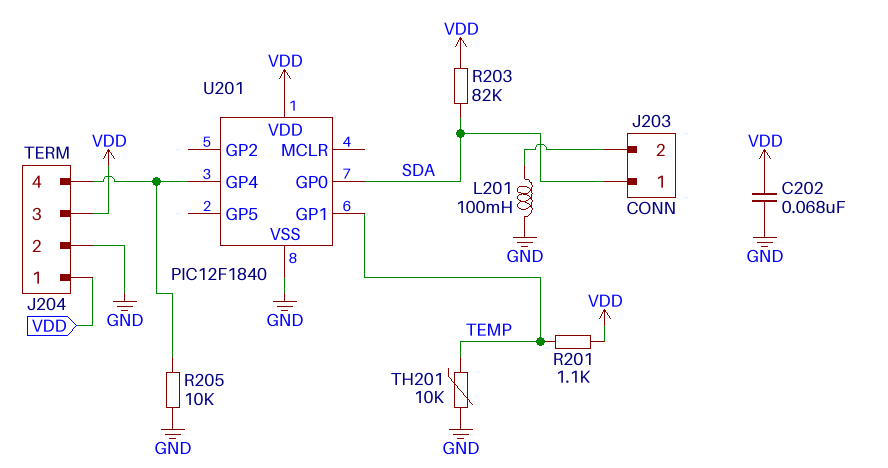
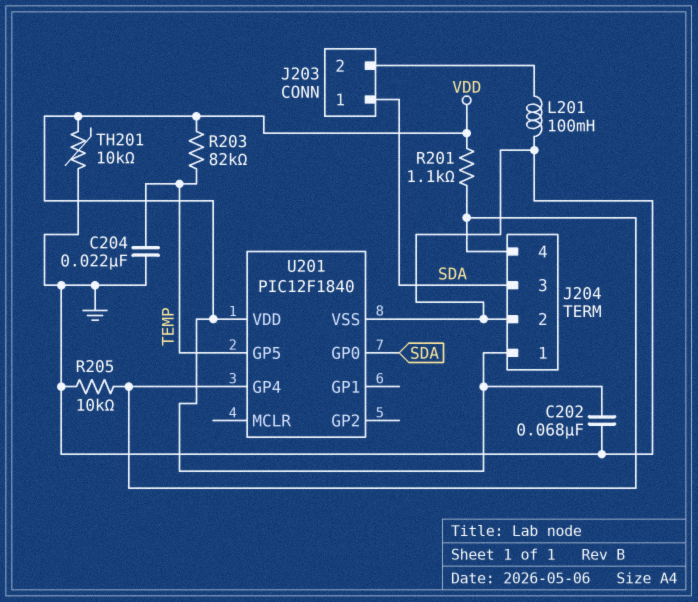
C204: none -> 22nF (GND, TEMP)
J204 pin 3: VDD -> SDA
R201: 1.1k (TEMP, VDD) -> 1.1k (J204/4, VDD)
R203: 82k (SDA, VDD) -> 82k (TEMP, VDD)
TH201: 10k (GND, TEMP) -> 10k (GND, VDD)
U201 pin GP1: TEMP -> none
U201 pin GP5: none -> TEMP

